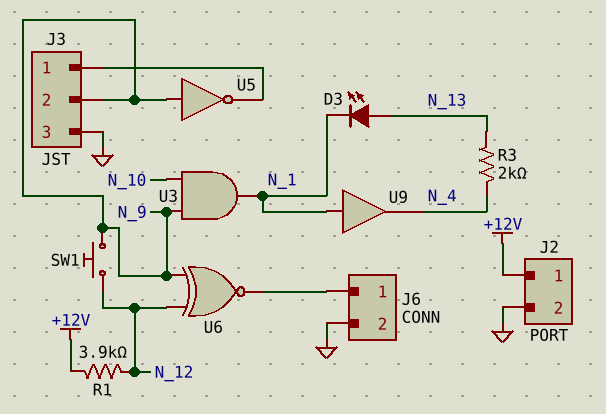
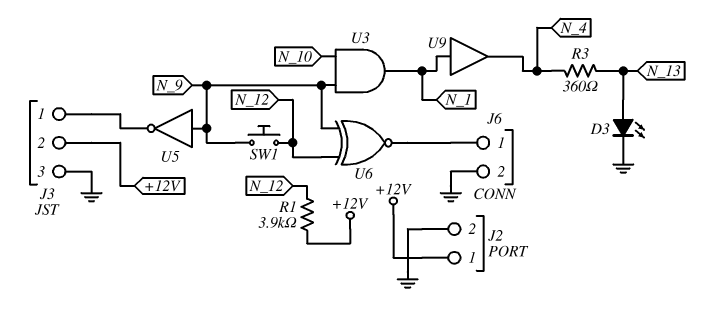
D3: LED (A N_13, K N_1) -> LED (A N_13, K GND)
J3 pin 2: N_9 -> +12V
R3: 2k (N_4, N_13) -> 360 (N_4, N_13)

